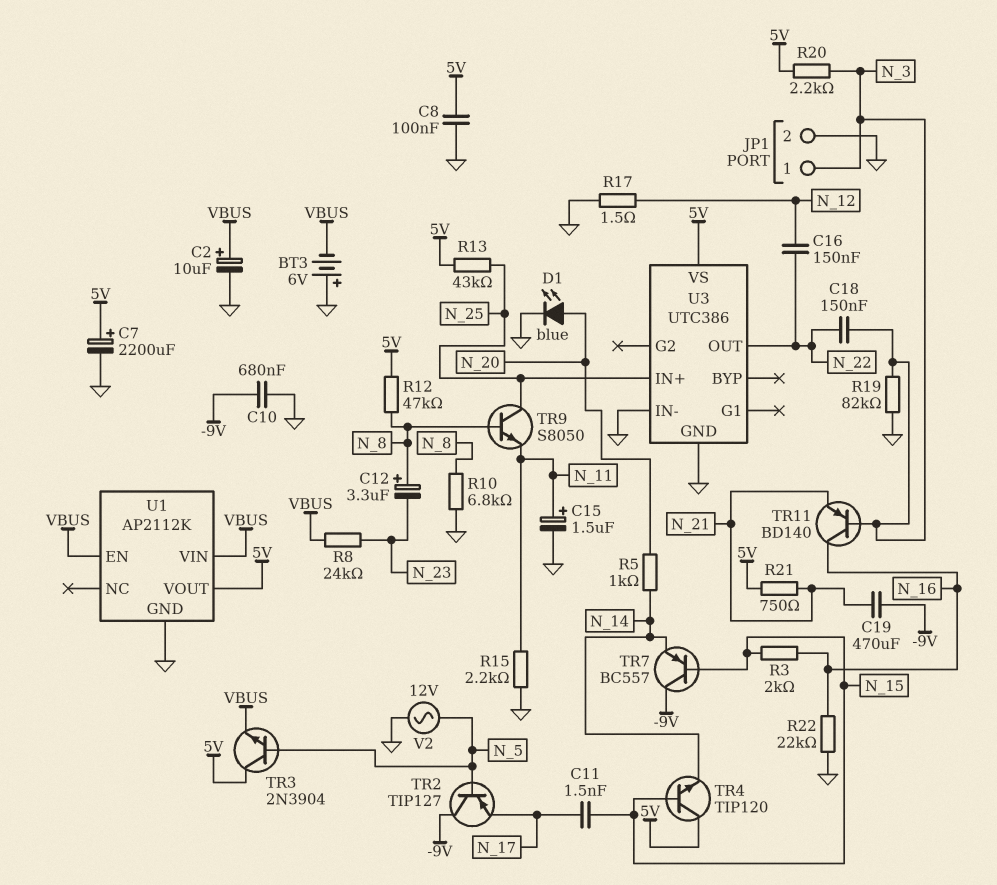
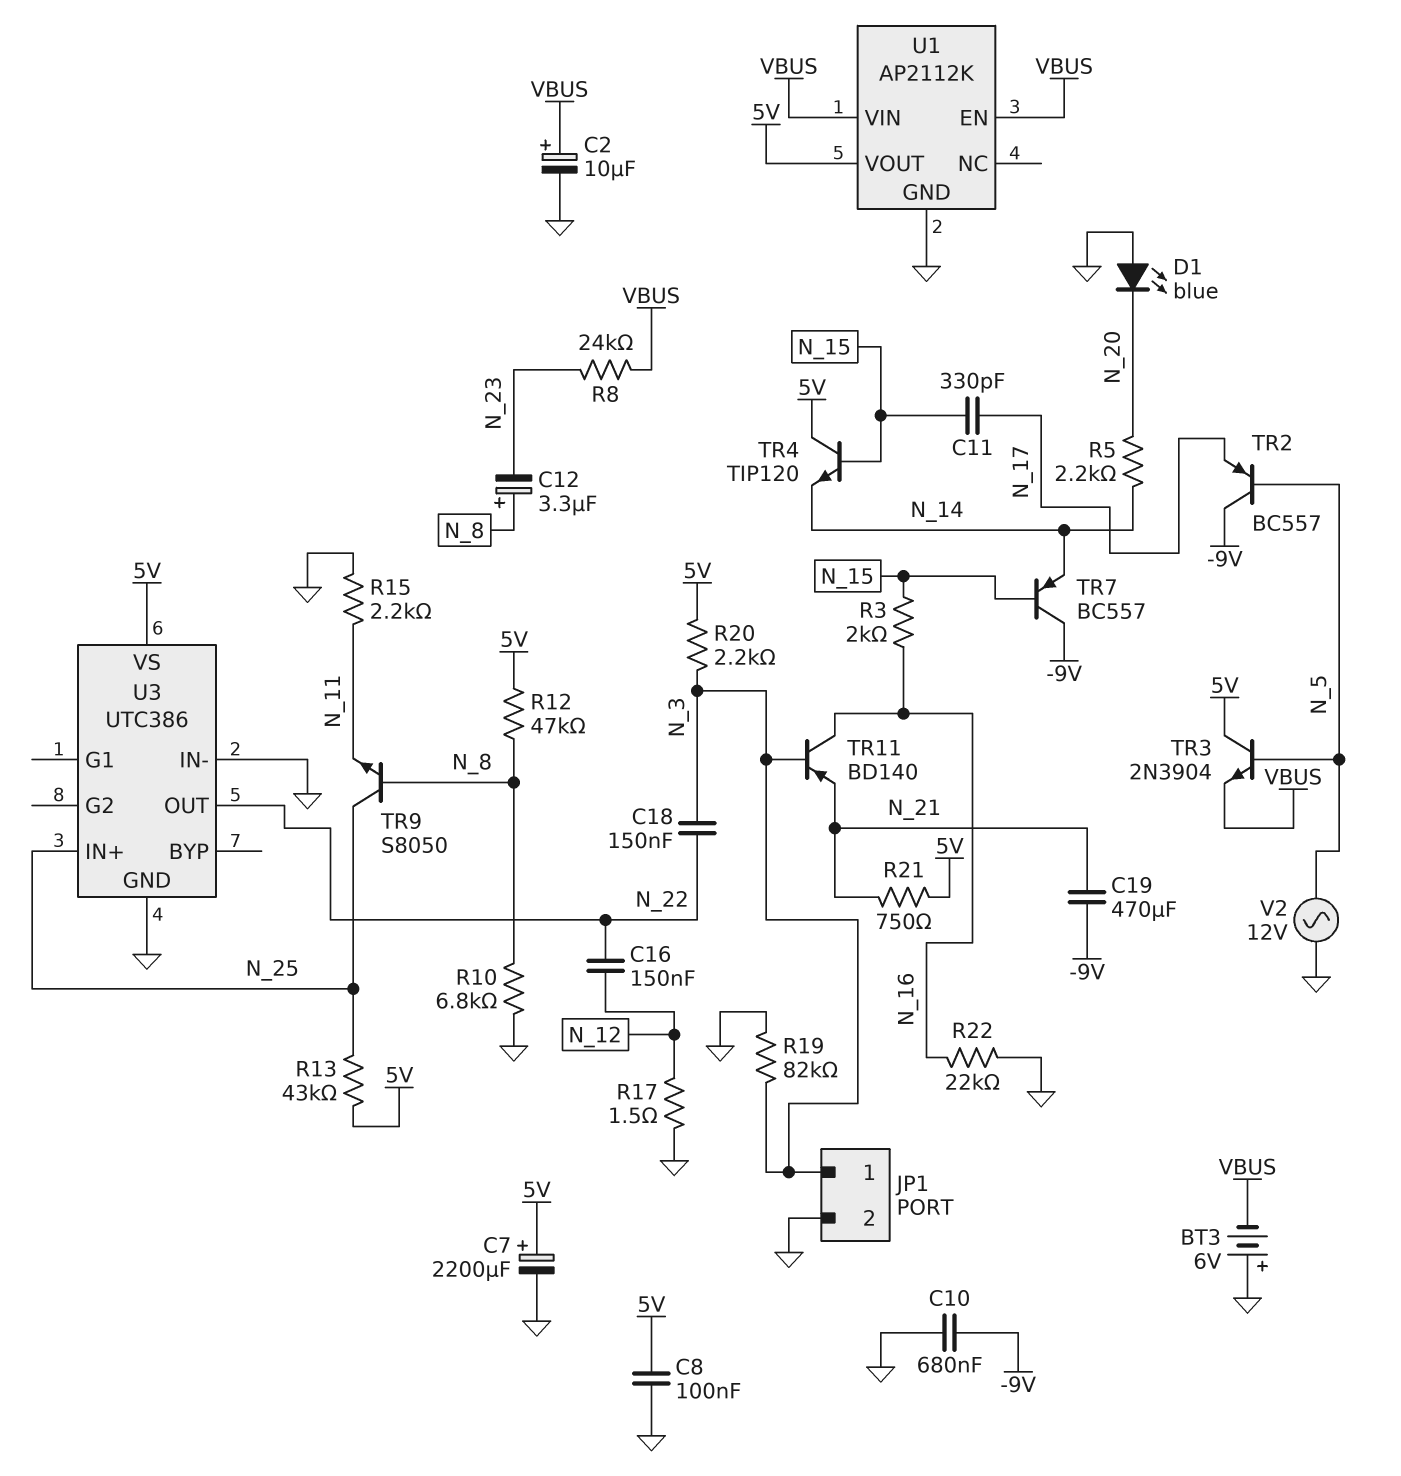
C11: 1.5nF (N_15, N_17) -> 330pF (N_15, N_17)
C15: 1.5uF (plus N_11, minus GND) -> none
D1: LED blue (A N_20, K GND) -> LED blue (A GND, K N_20)
R5: 1k (N_14, N_20) -> 2.2k (N_14, N_20)
TR2: PNP TIP127 (B N_5, C -9V, E N_17) -> PNP BC557 (B N_5, C -9V, E N_17)

